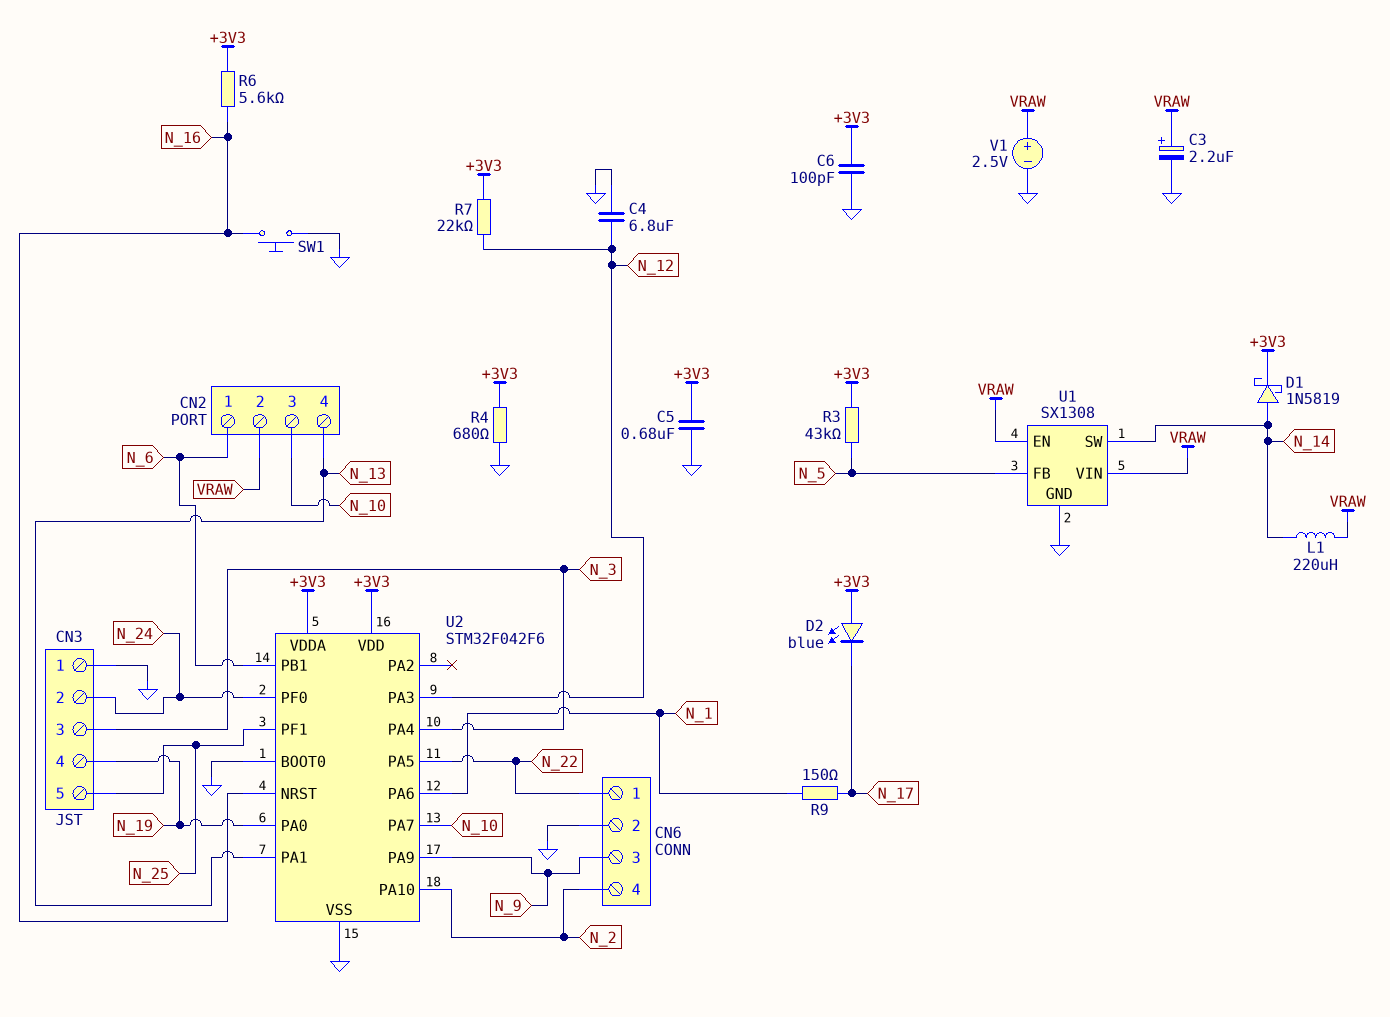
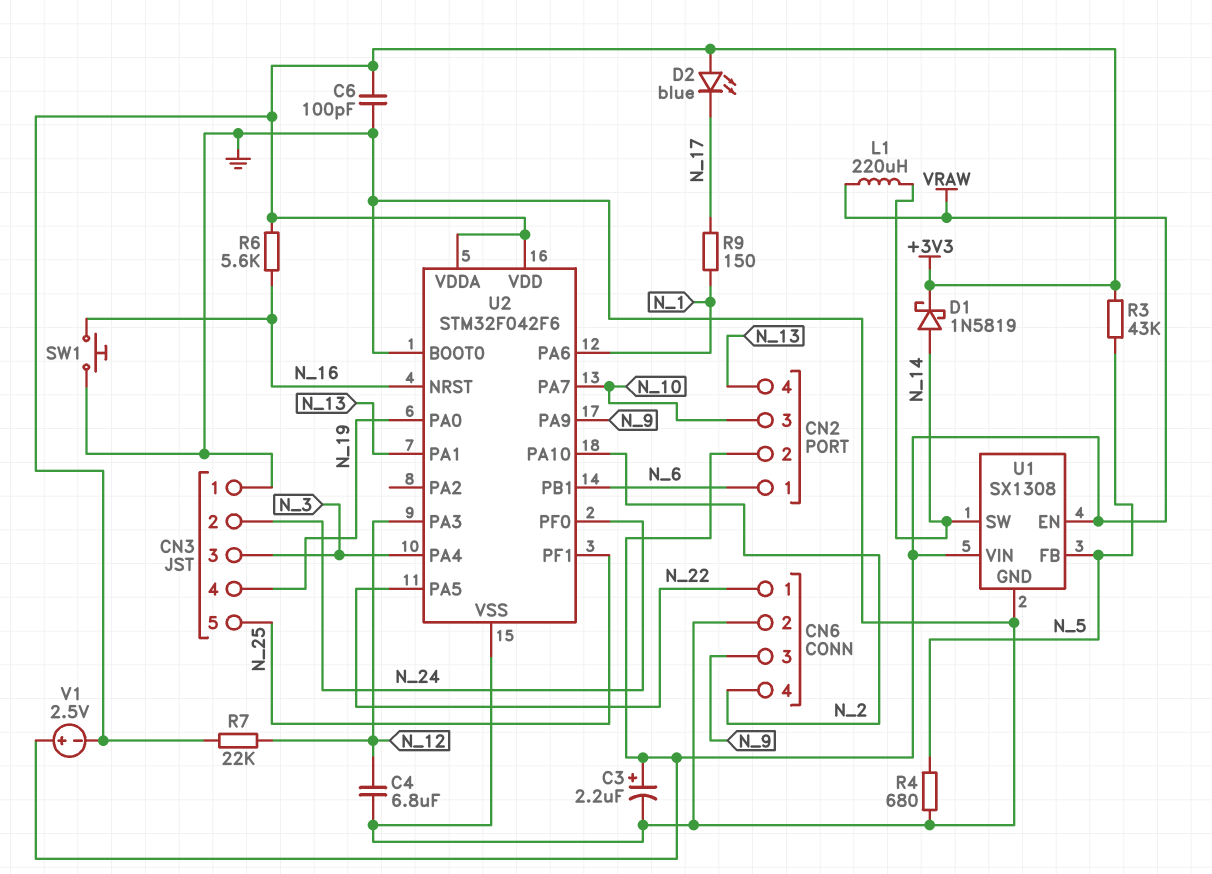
C5: 680nF (+3V3, GND) -> none
R4: 680 (+3V3, GND) -> 680 (GND, N_5)
V1: 2.5V (plus VRAW, minus GND) -> 2.5V (plus VRAW, minus +3V3)

